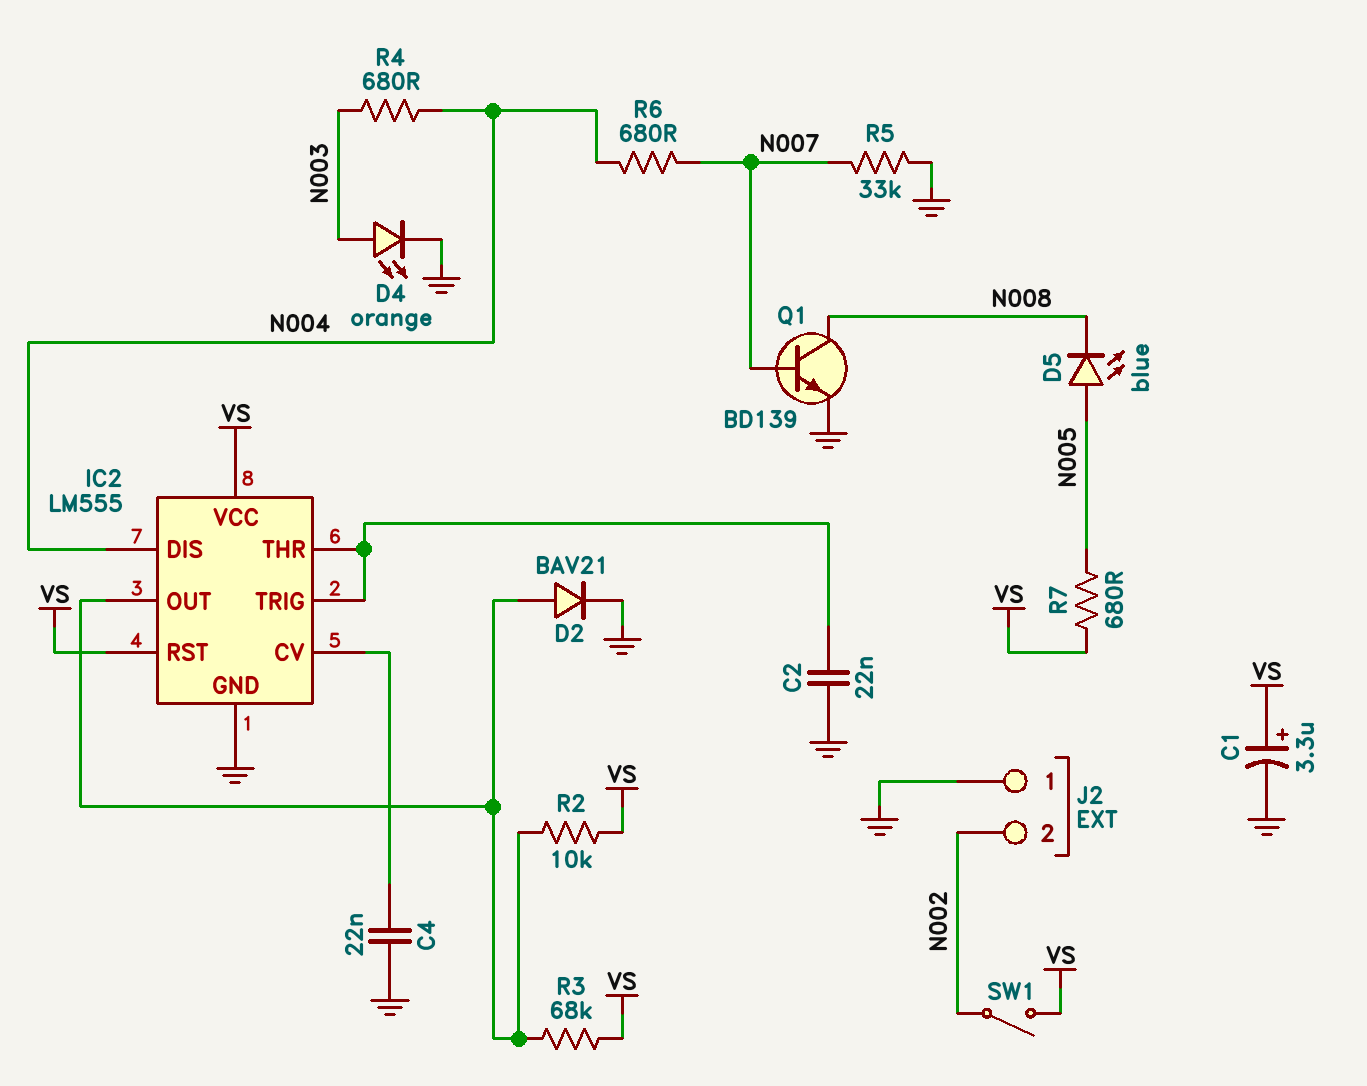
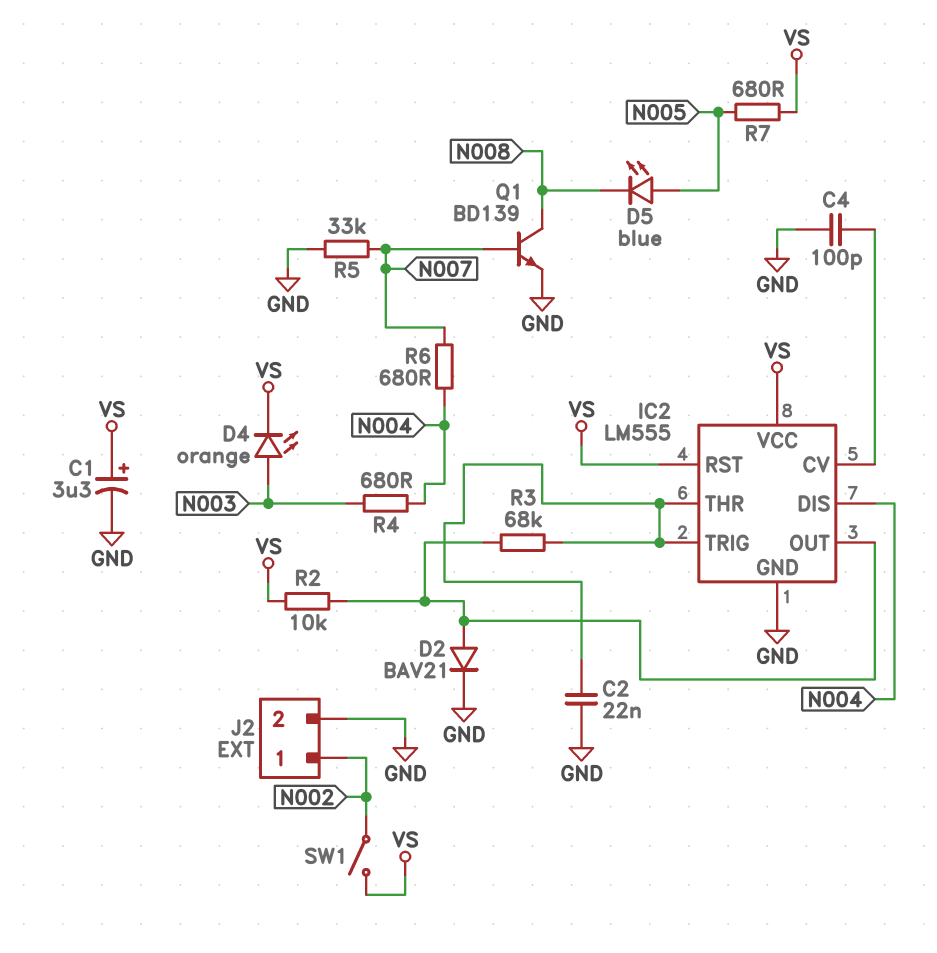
C4: 22nF (GND, IC2/CV) -> 100pF (GND, IC2/CV)
D4: LED orange (A N003, K GND) -> LED orange (A N003, K VS)
J2 pin 1: GND -> N002
J2 pin 2: N002 -> GND
R3: 68k (IC2/OUT, VS) -> 68k (IC2/OUT, IC2/THR)

